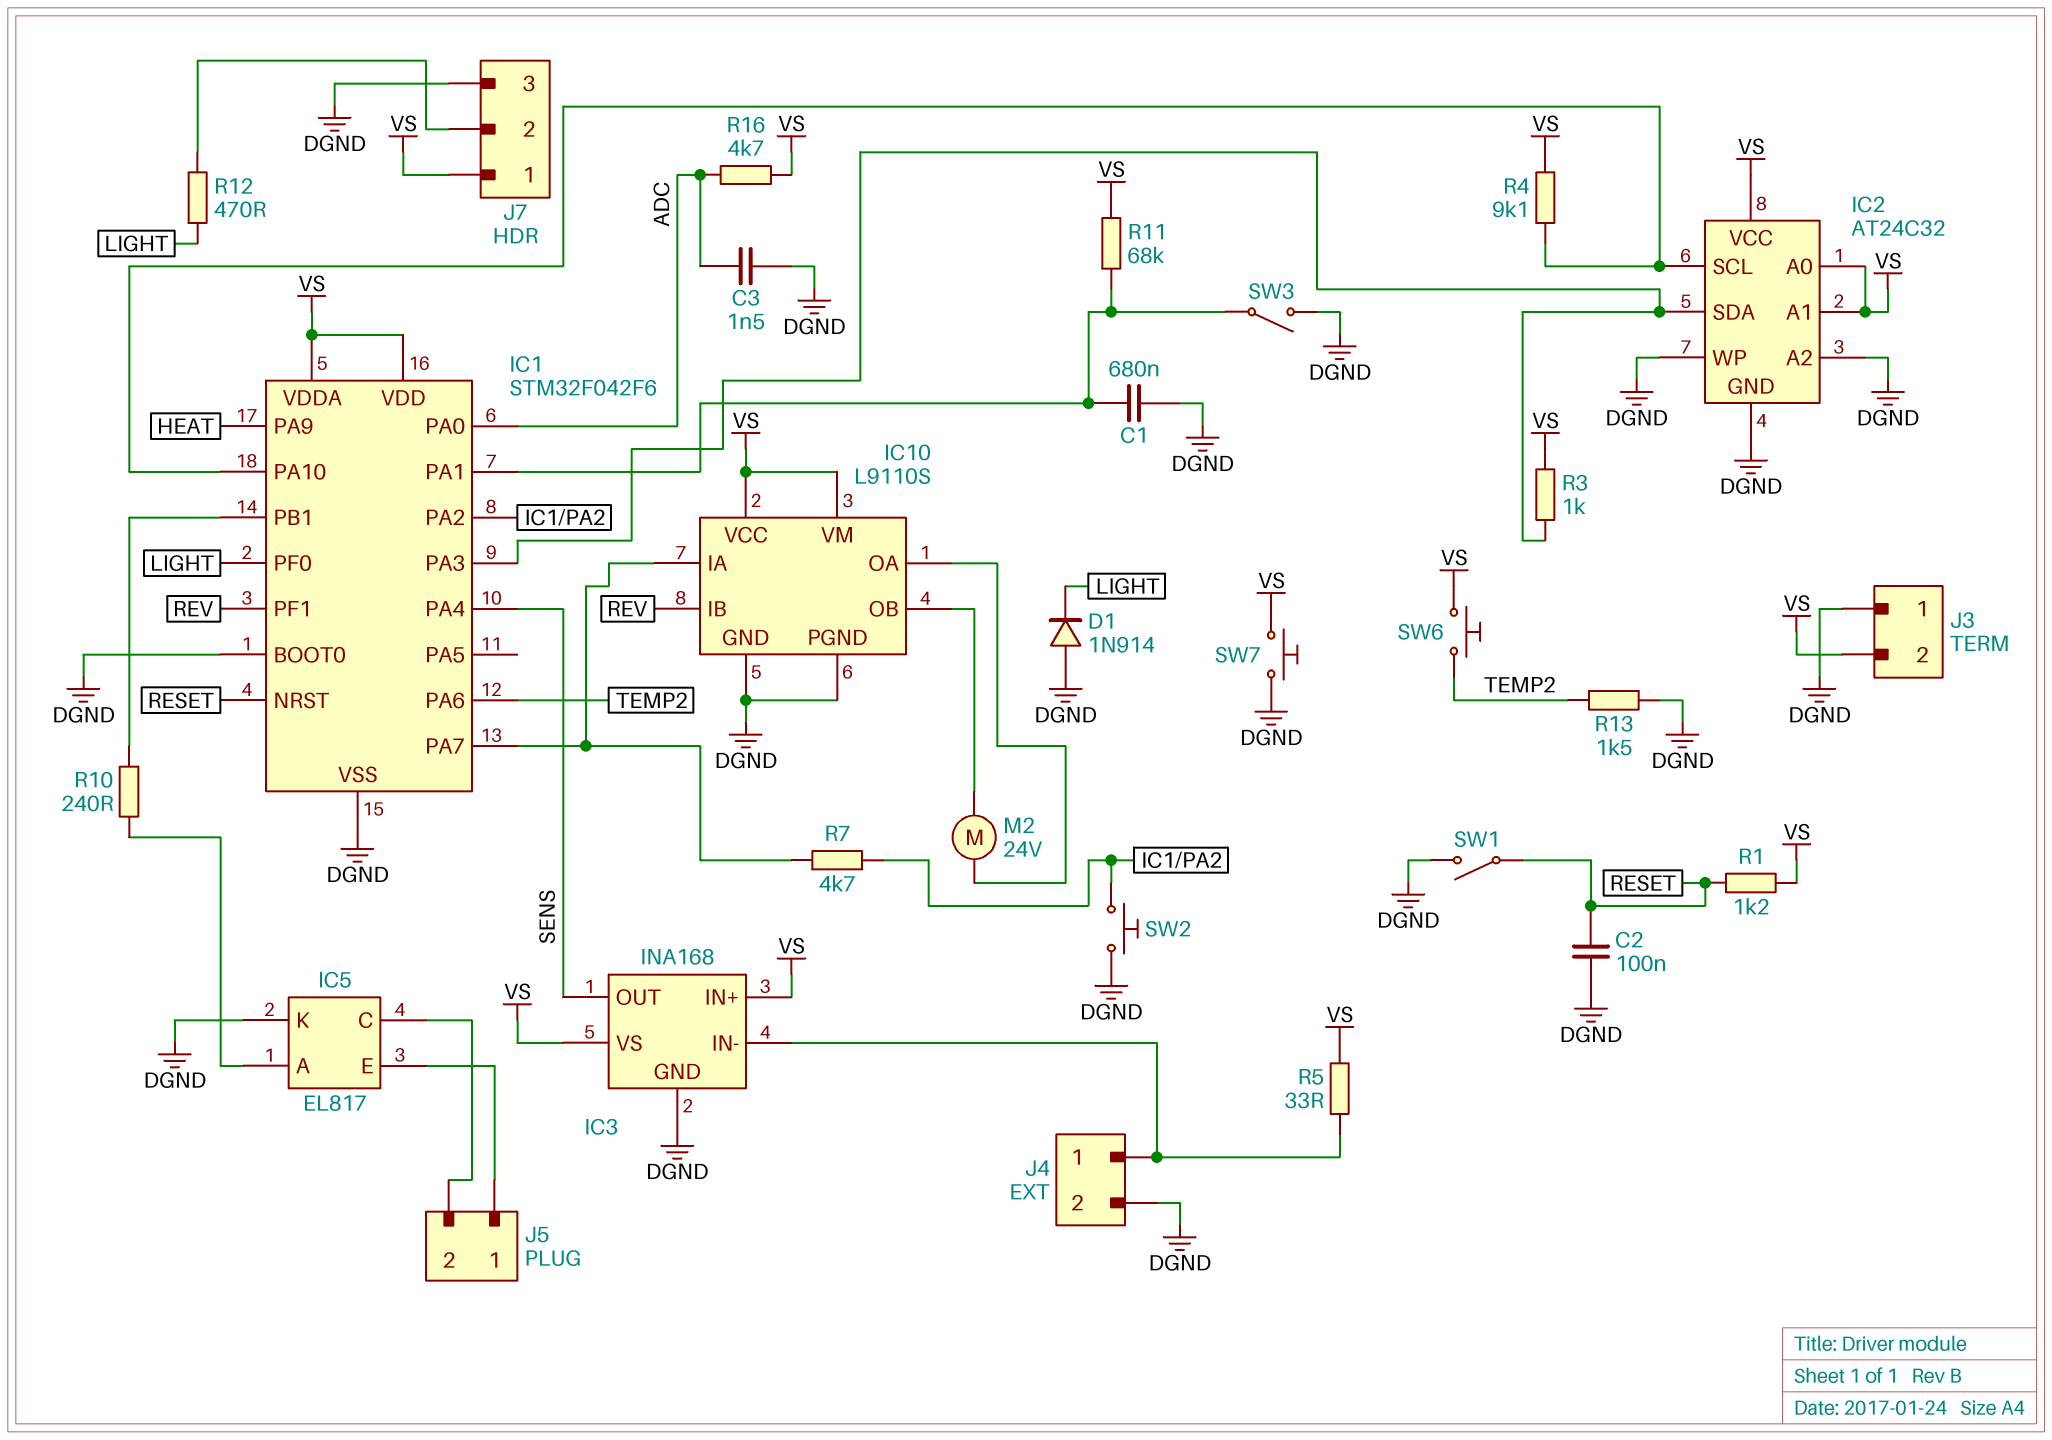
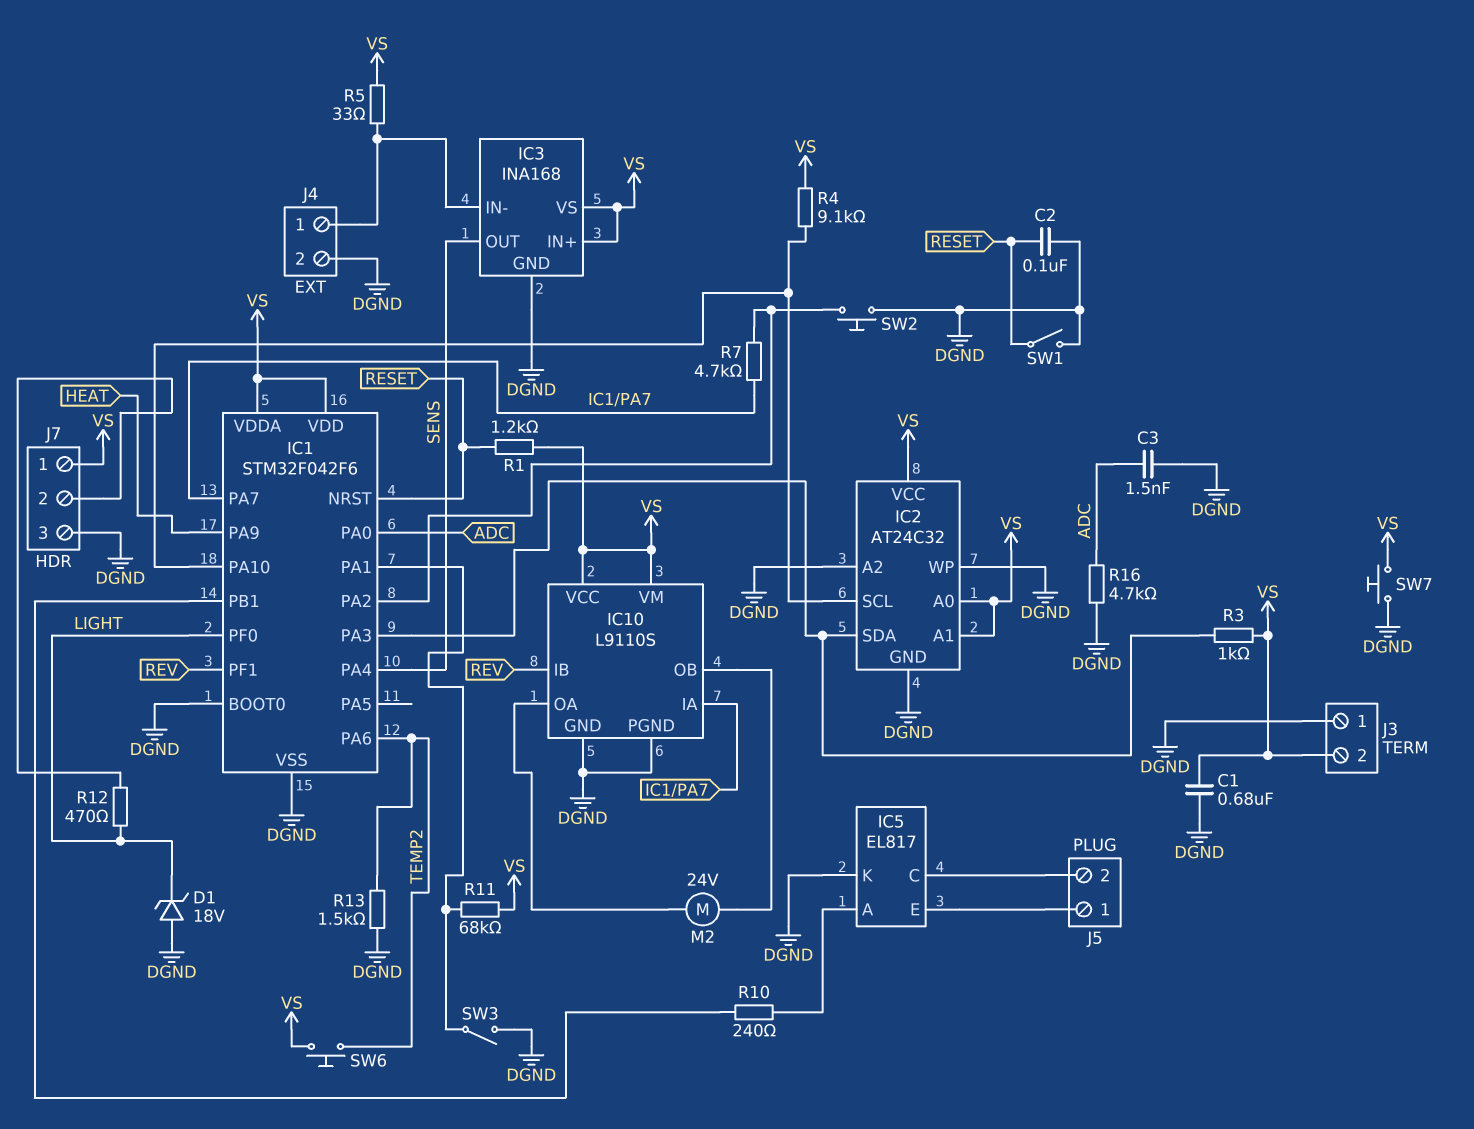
C1: 680nF (DGND, IC1/PA1) -> 680nF (DGND, VS)
D1: diode 1N914 (A DGND, K LIGHT) -> zener 18V (A DGND, K LIGHT)
R16: 4.7k (ADC, VS) -> 4.7k (ADC, DGND)

